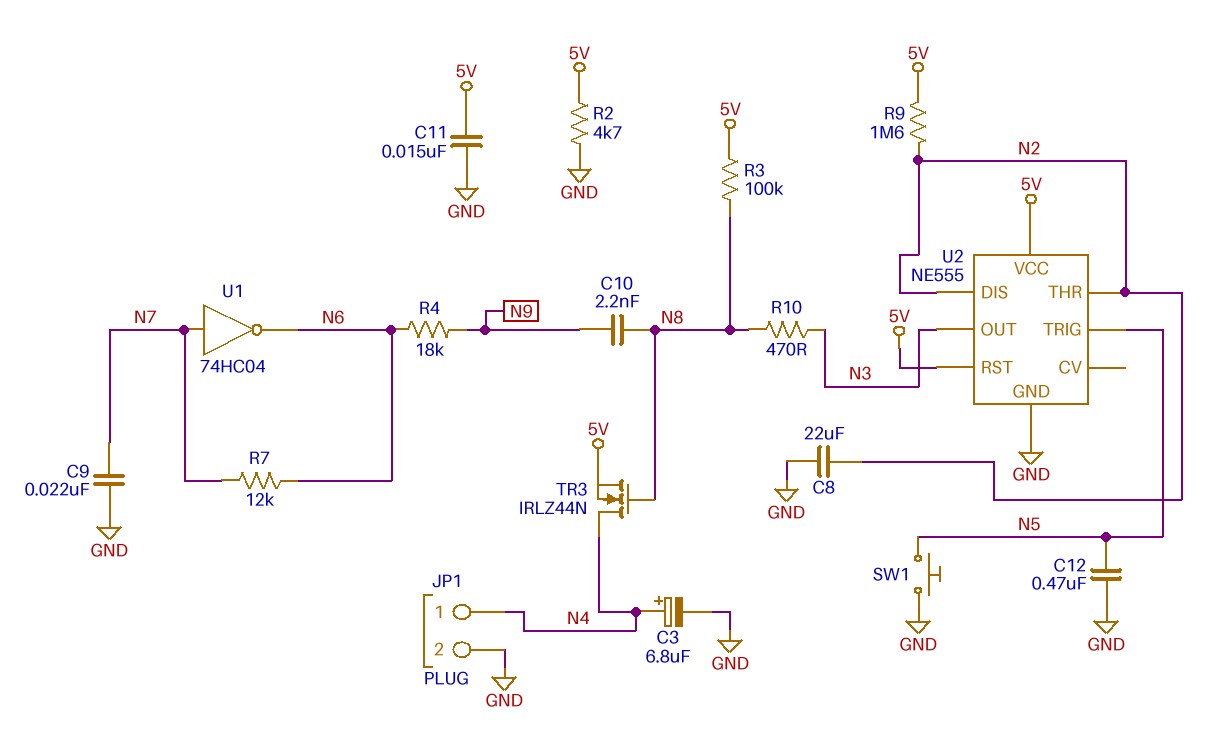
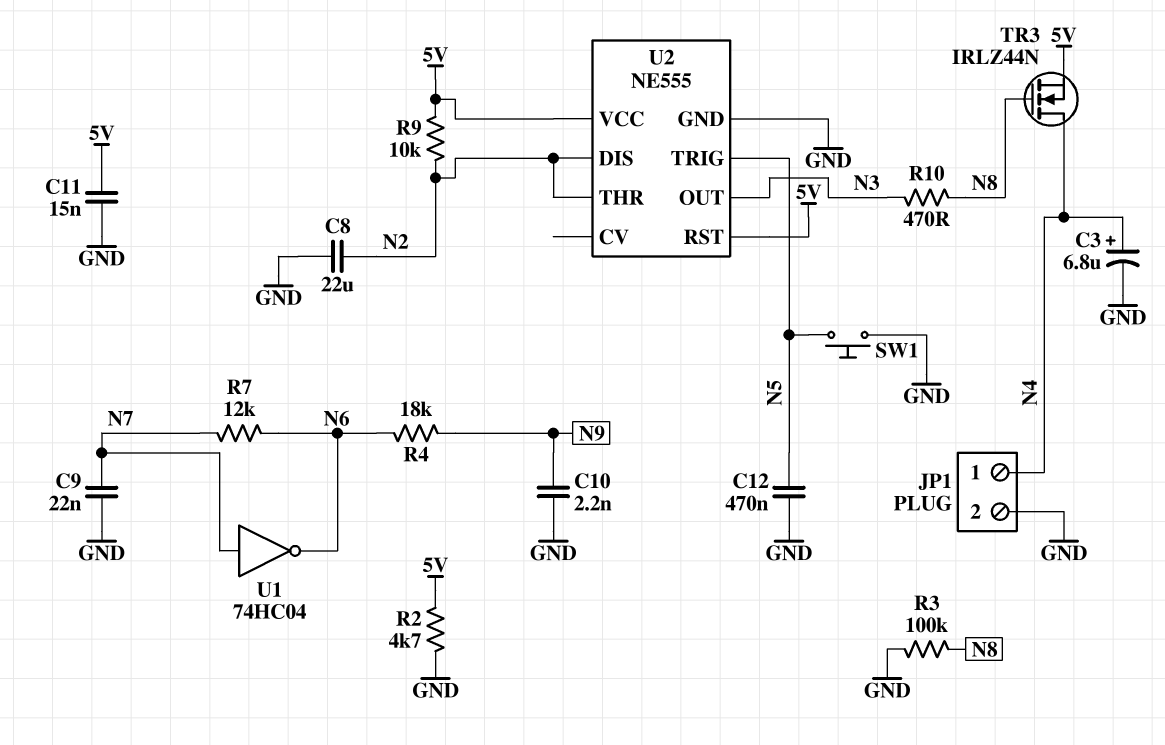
C10: 2.2nF (N8, N9) -> 2.2nF (GND, N9)
R3: 100k (5V, N8) -> 100k (GND, N8)
R9: 1.6M (5V, N2) -> 10k (5V, N2)

